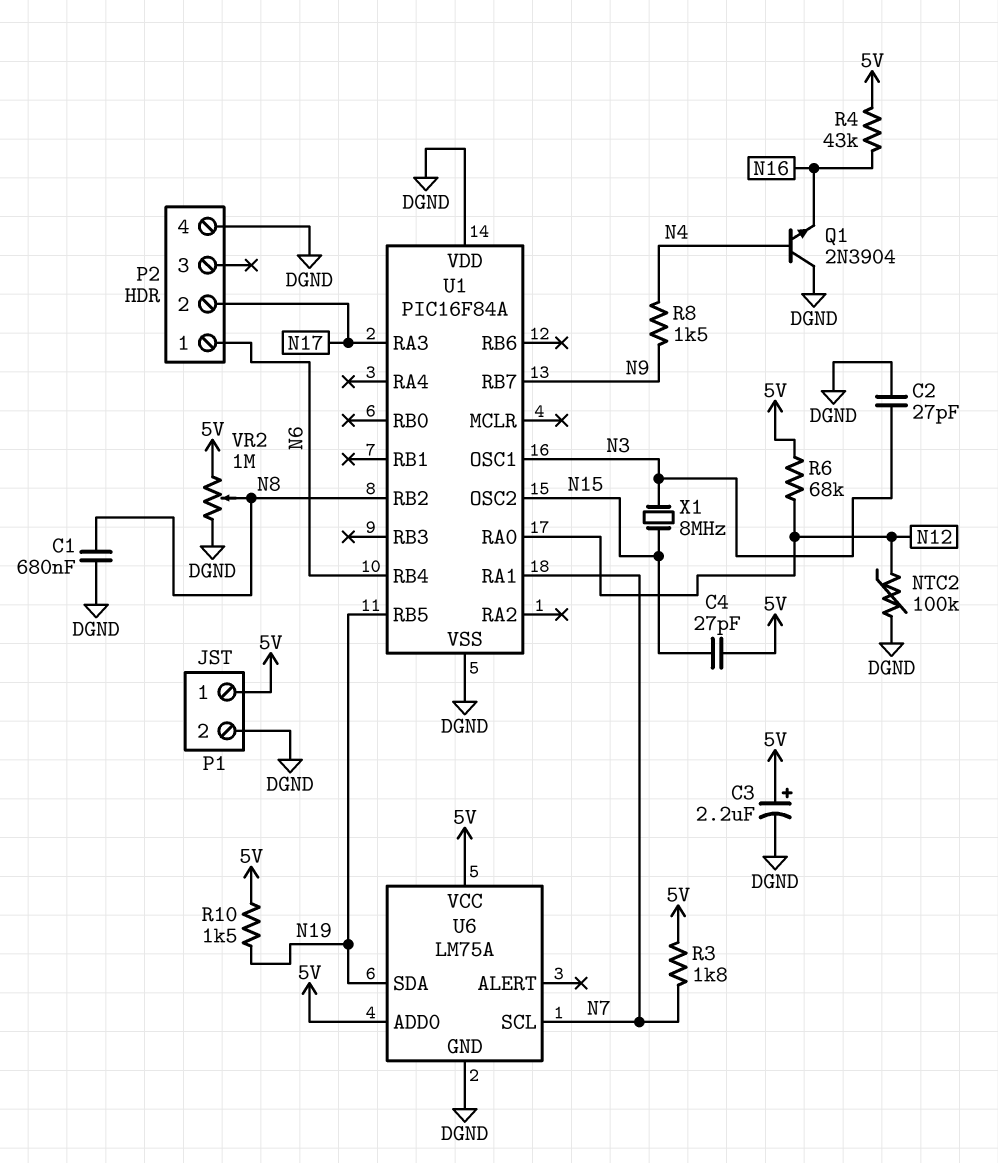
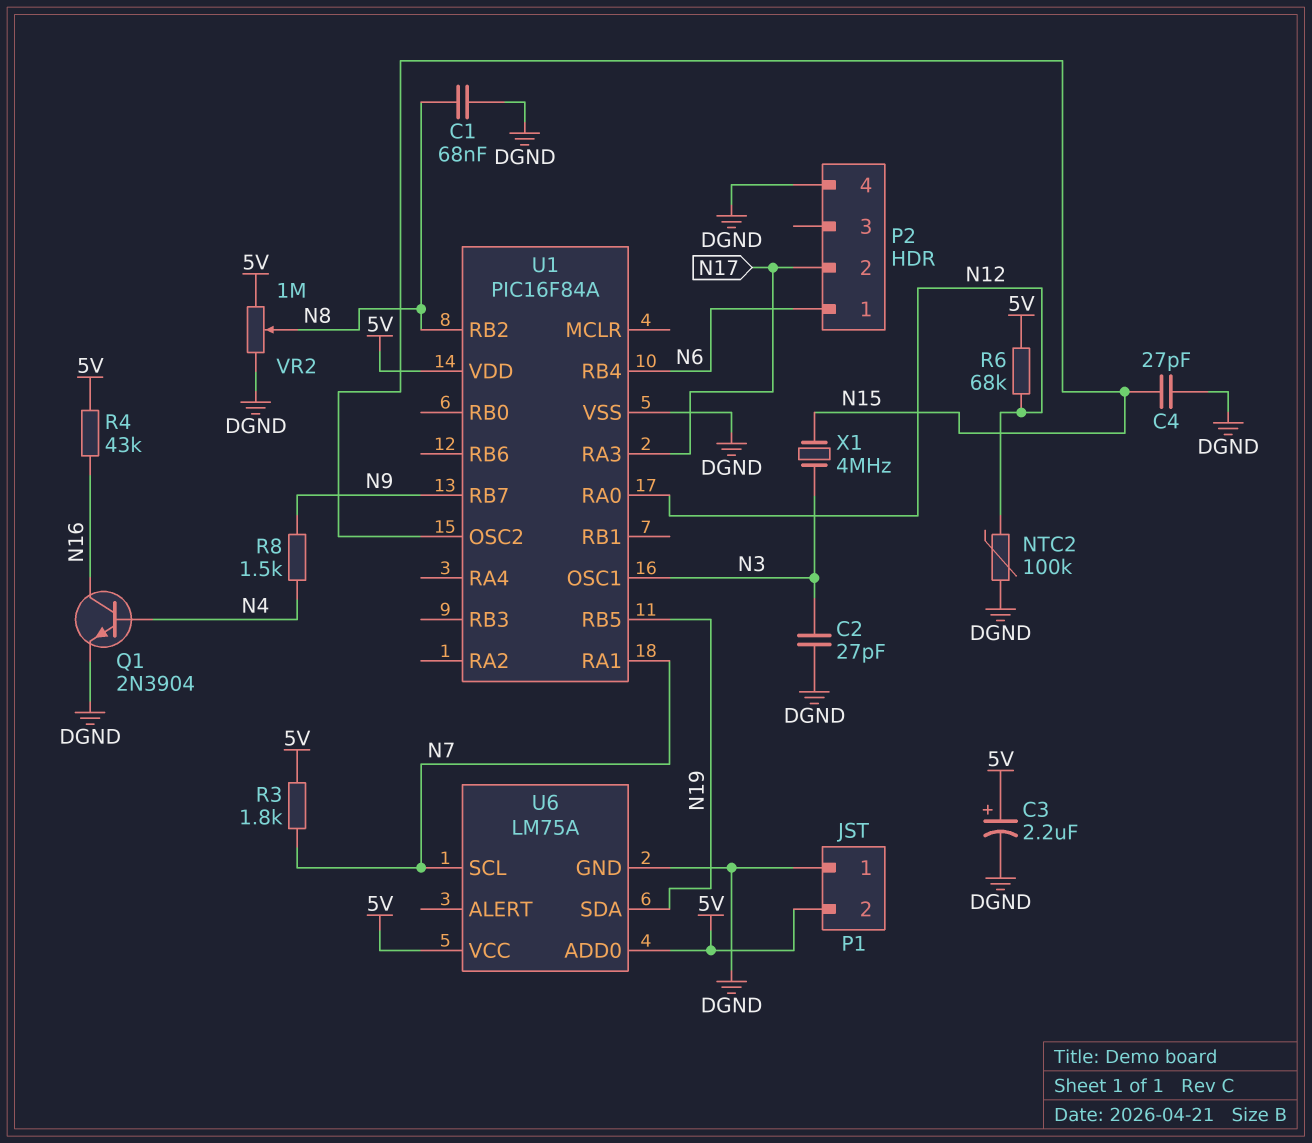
C1: 680nF (DGND, N8) -> 68nF (DGND, N8)
C4: 27pF (5V, N15) -> 27pF (DGND, N15)
P1 pin 1: 5V -> DGND
P1 pin 2: DGND -> 5V
Q1: NPN 2N3904 (B N4, C DGND, E N16) -> NPN 2N3904 (B N4, C N16, E DGND)
R10: 1.5k (5V, N19) -> none
U1 pin VDD: DGND -> 5V
X1: 8MHz (N3, N15) -> 4MHz (N3, N15)

